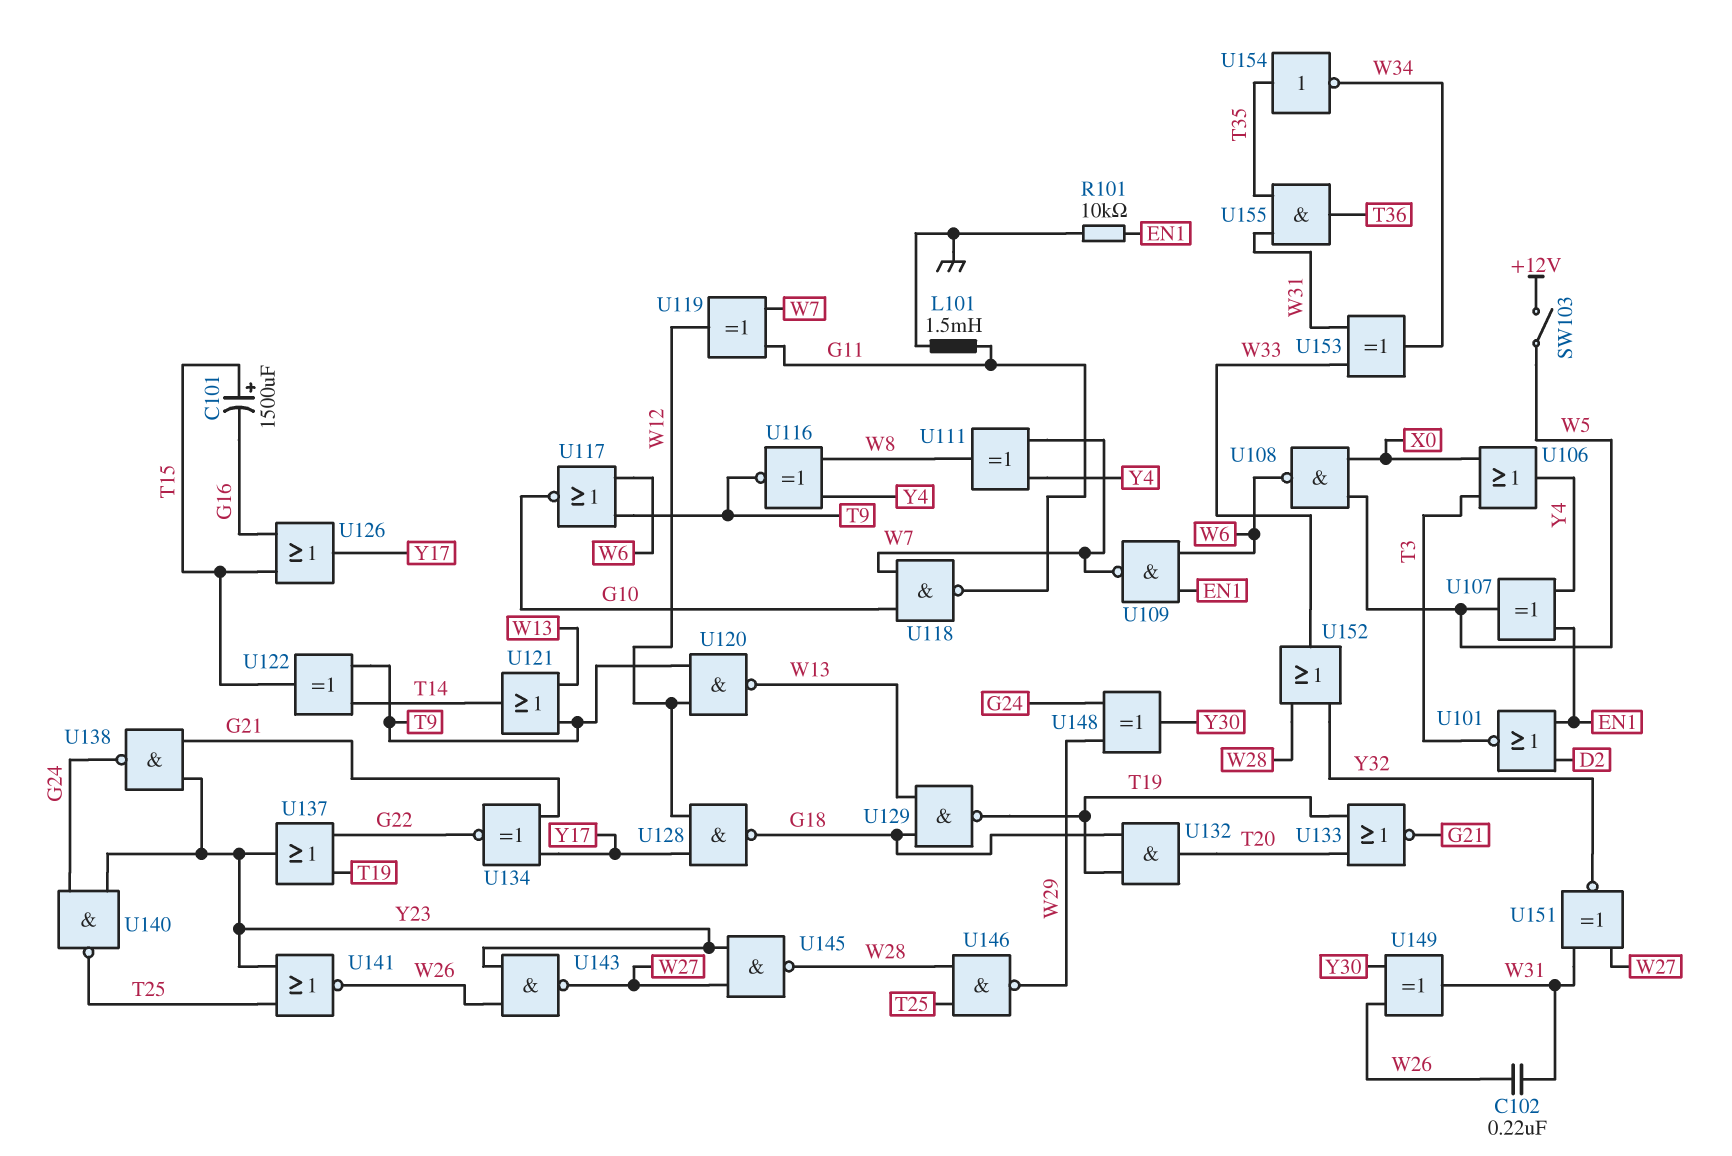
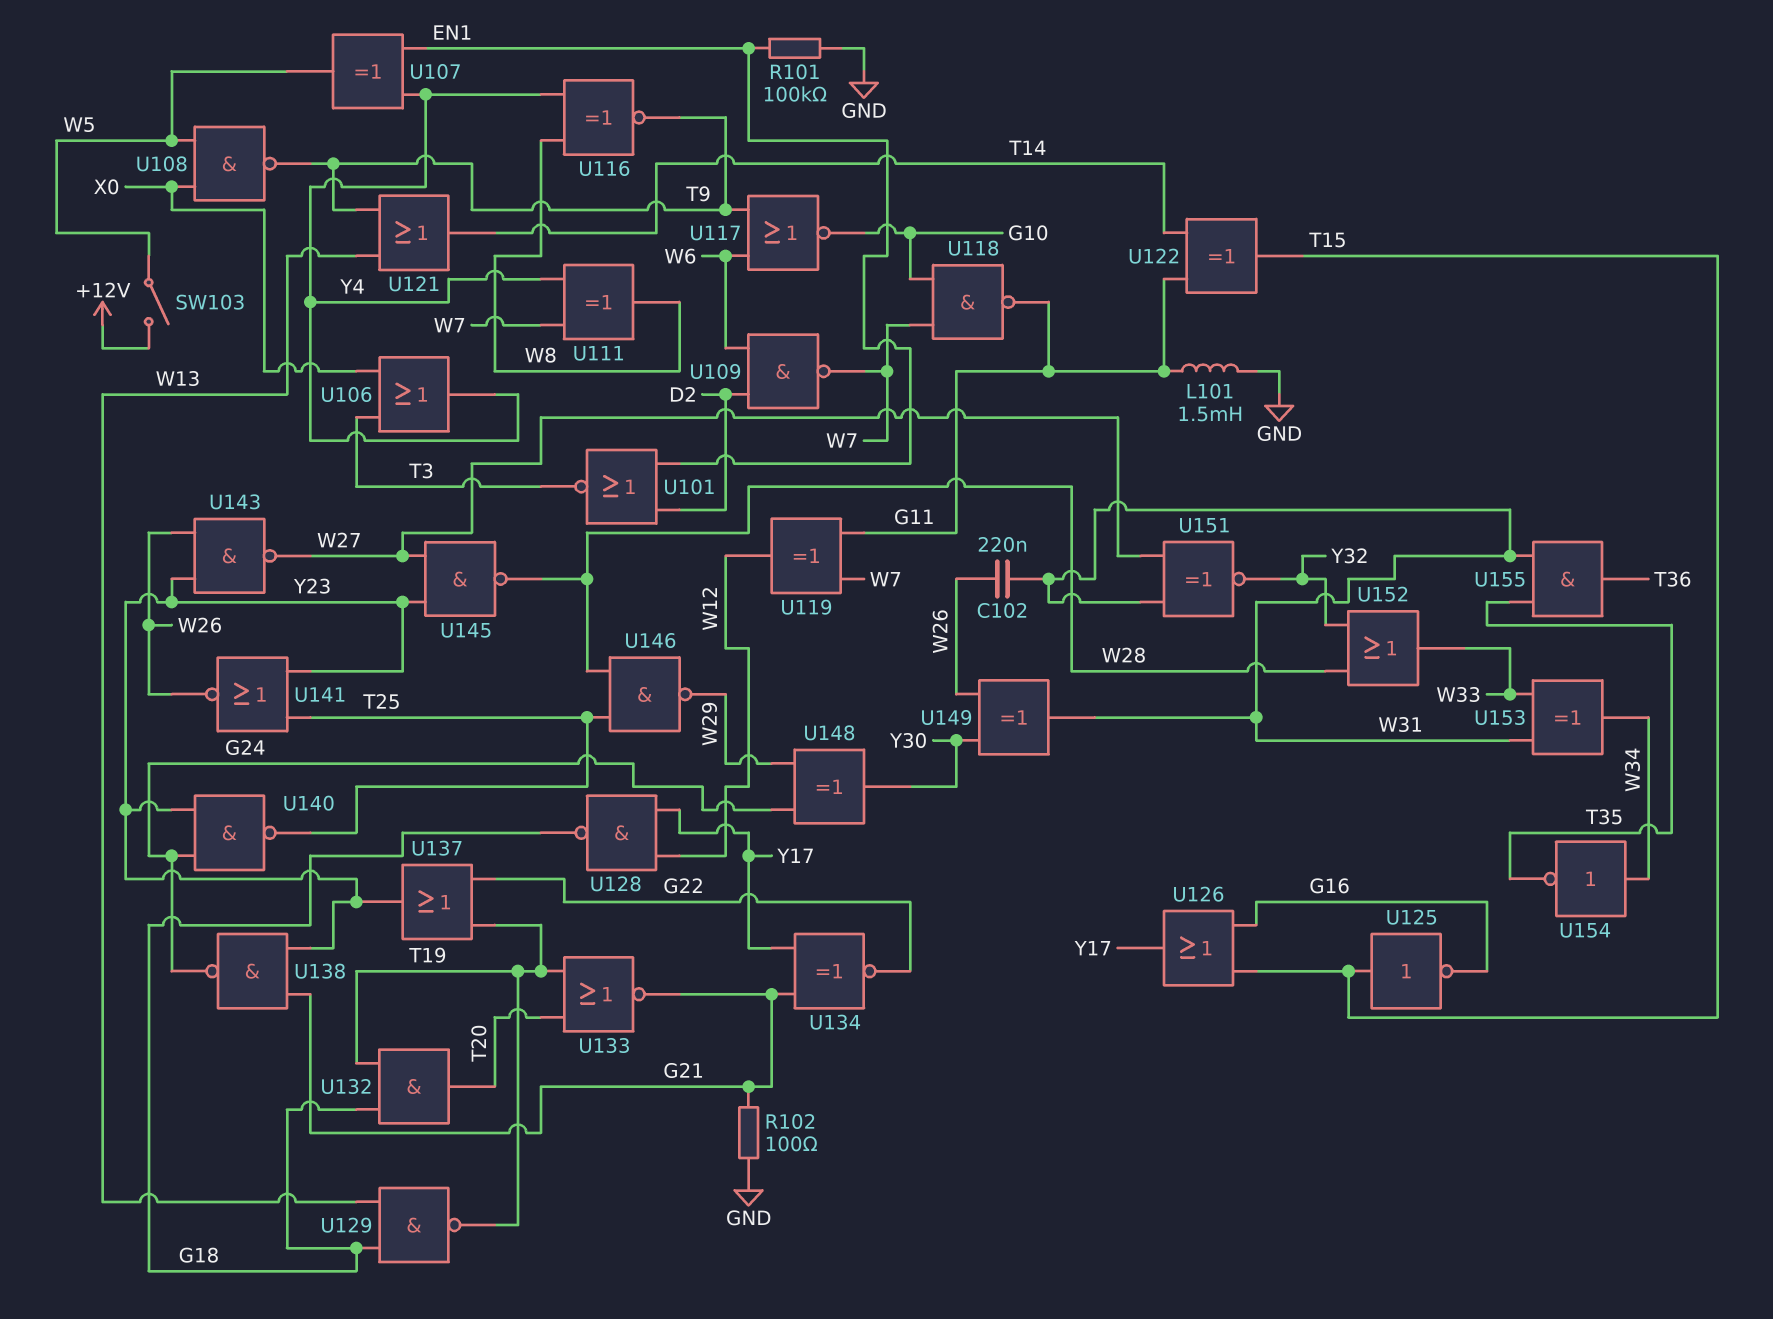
C101: 1500uF (plus T15, minus G16) -> none
R101: 10k (EN1, GND) -> 100k (EN1, GND)
R102: none -> 100 (G21, GND)
U108: NAND (in W5, in X0, out W6) -> NAND (in W5, in X0, out T9)
U109: NAND (in EN1, in W6, out W7) -> NAND (in D2, in W6, out W7)
U120: NAND (in T9, in W12, out W13) -> none
U122: XOR (in T9, in T14, out T15) -> XOR (in G11, in T14, out T15)
U125: none -> NOT (in T15, out G16)
U154: NOT (in T35, out W34) -> NOT (in W34, out T35)

